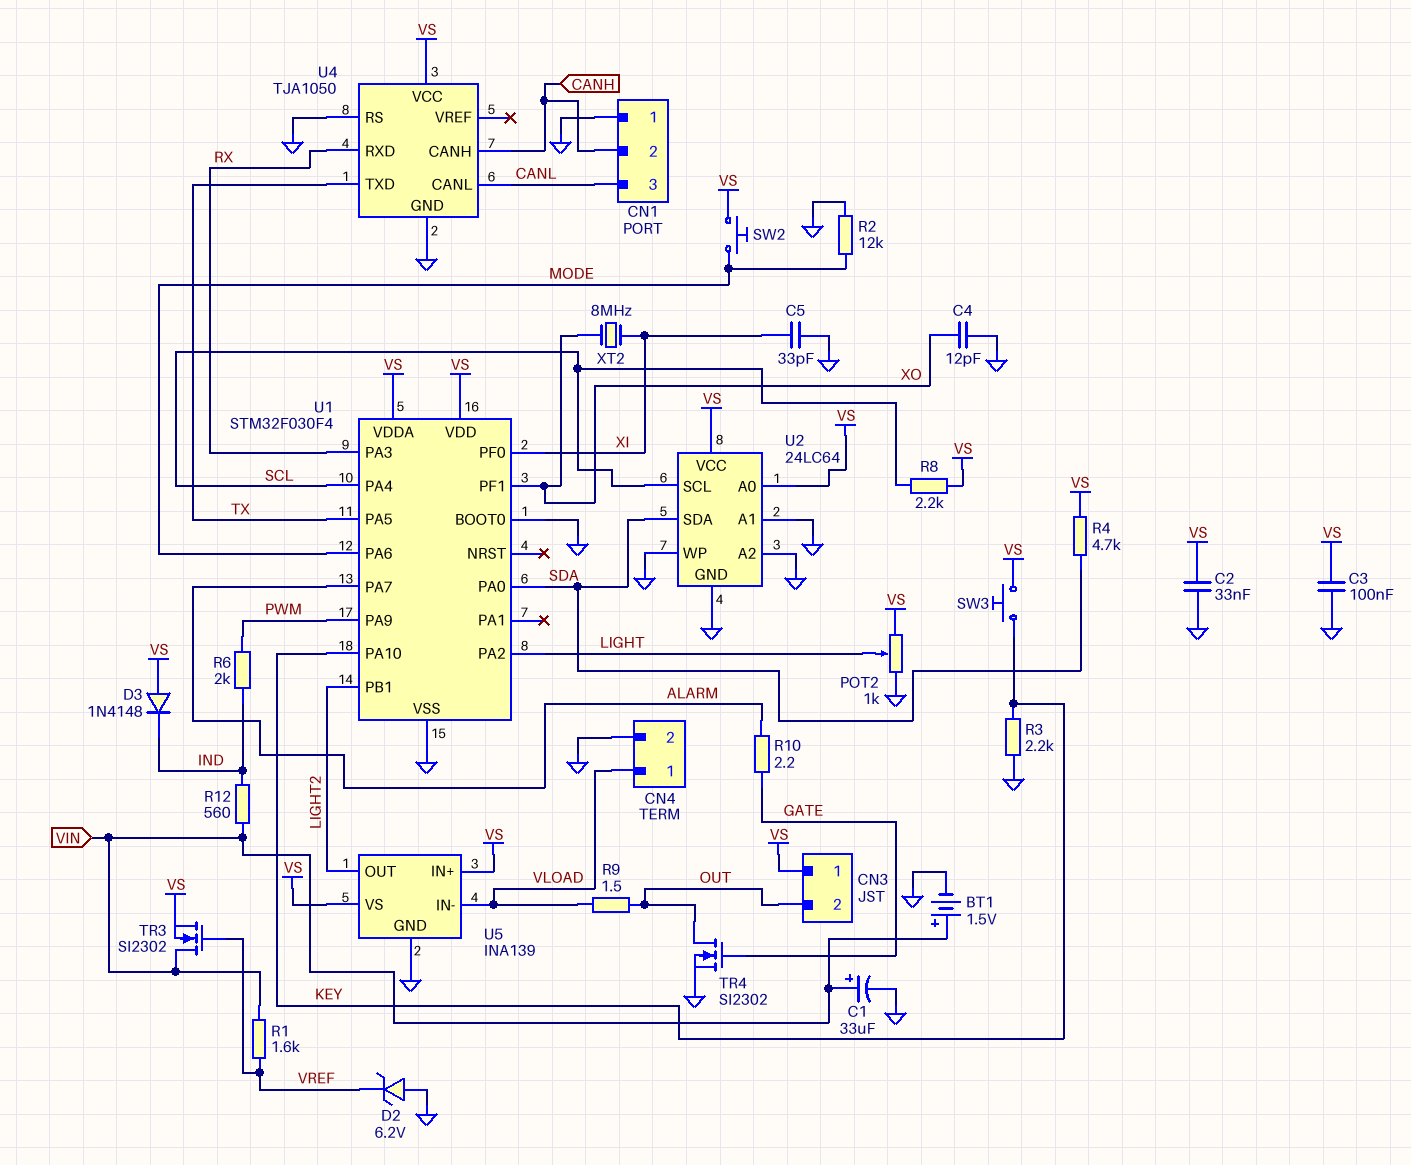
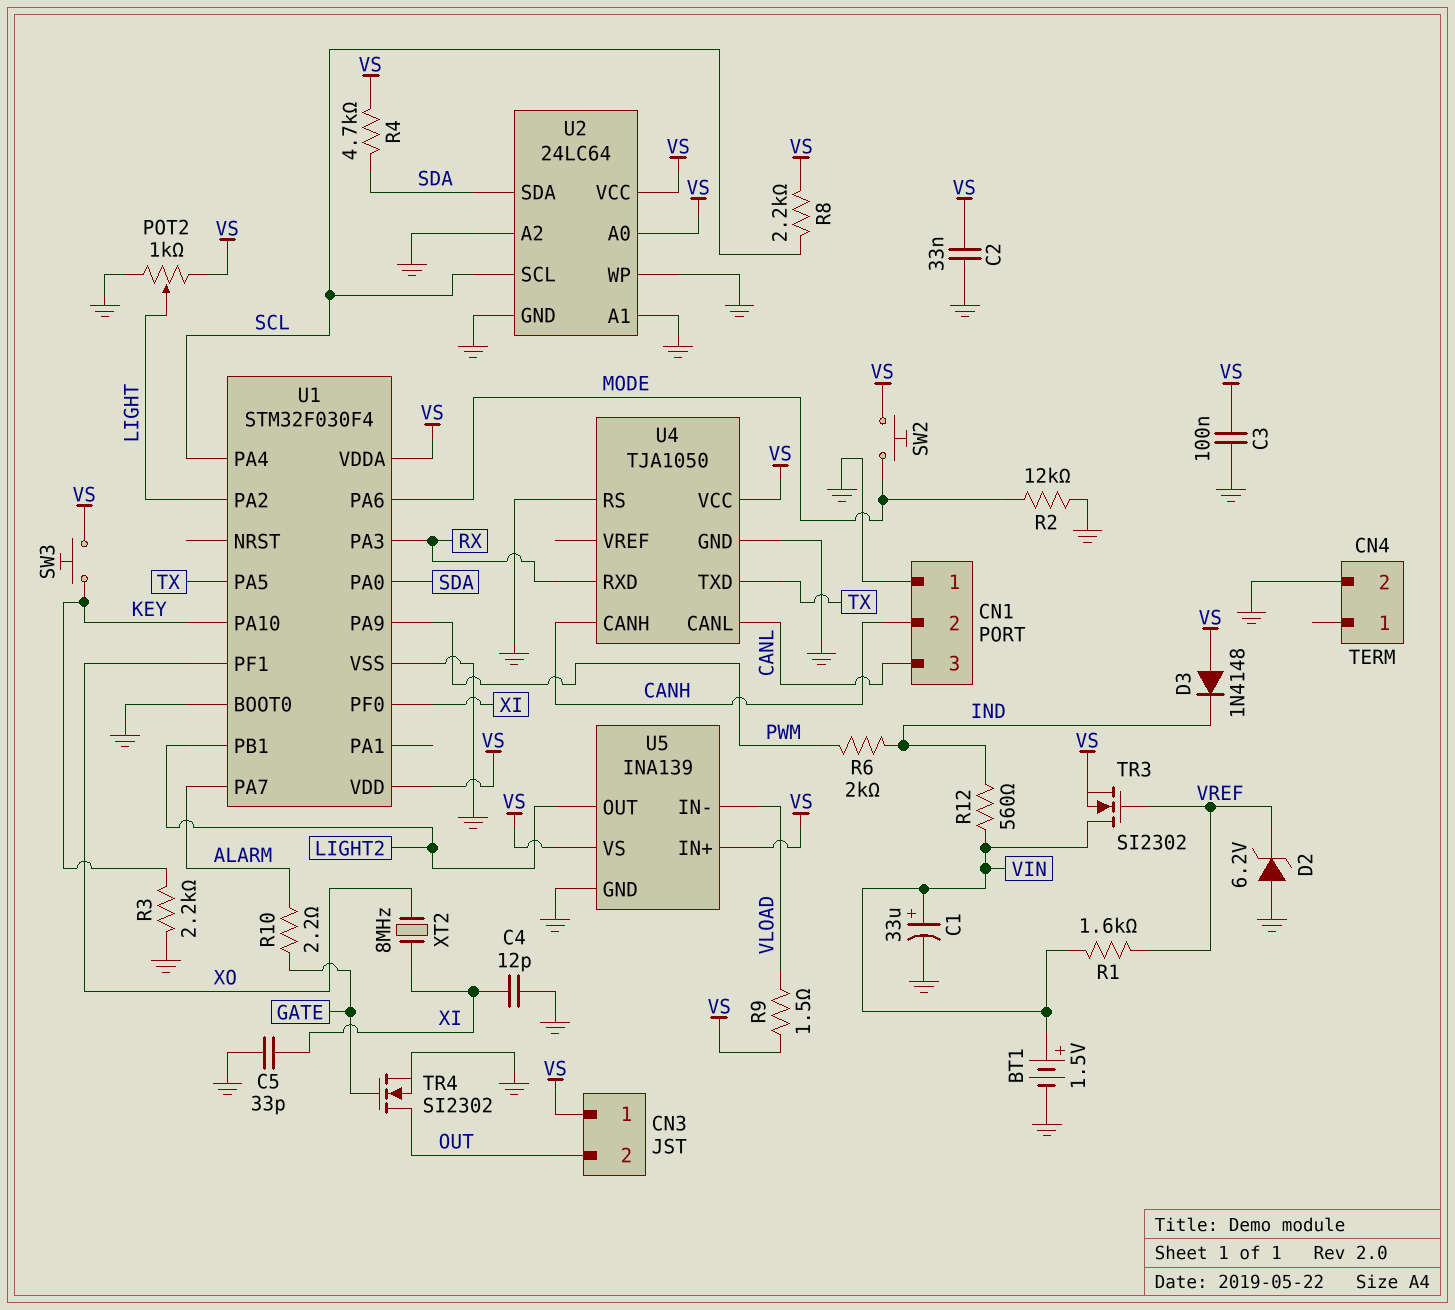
C4: 12pF (GND, XO) -> 12pF (GND, XI)
CN4 pin 1: VLOAD -> none
R9: 1.5 (OUT, VLOAD) -> 1.5 (VLOAD, VS)

